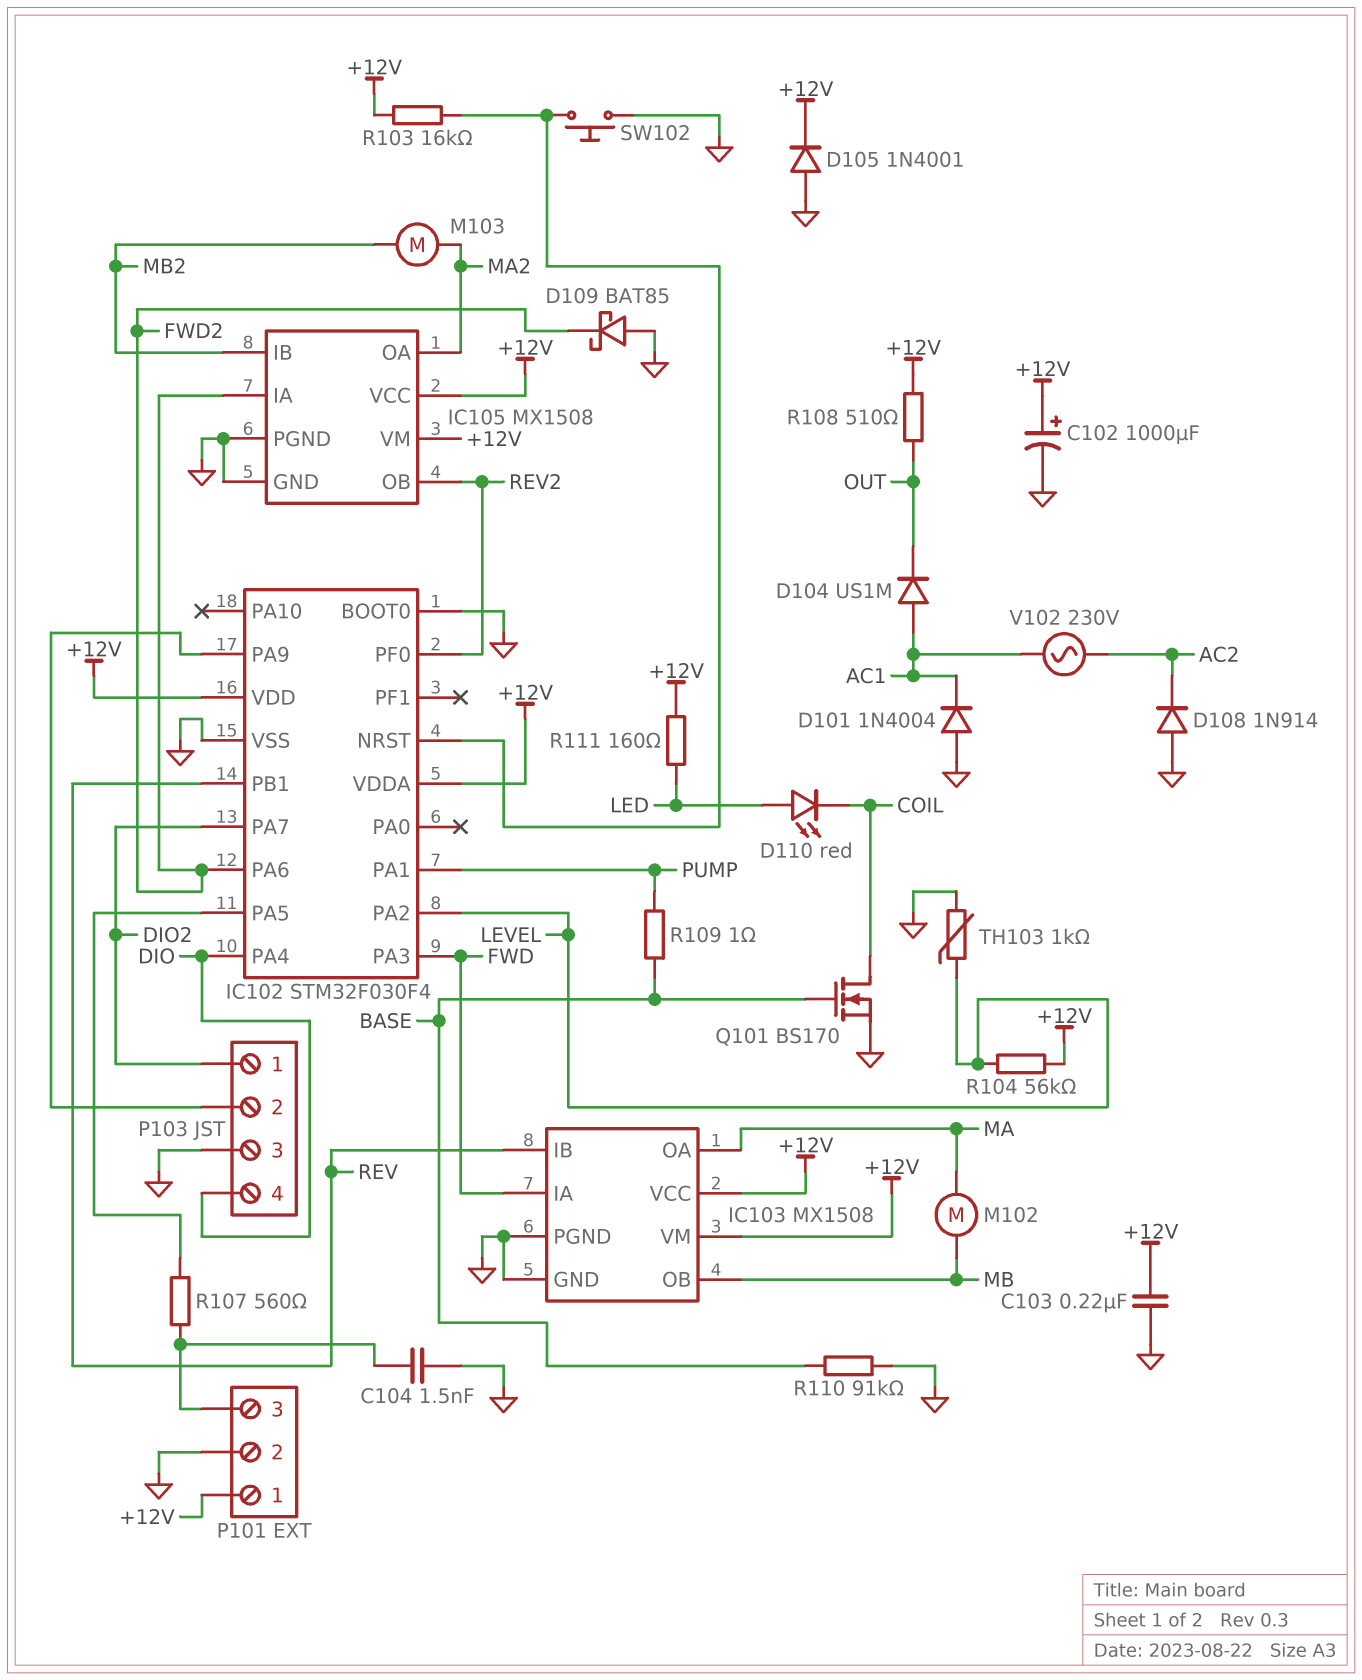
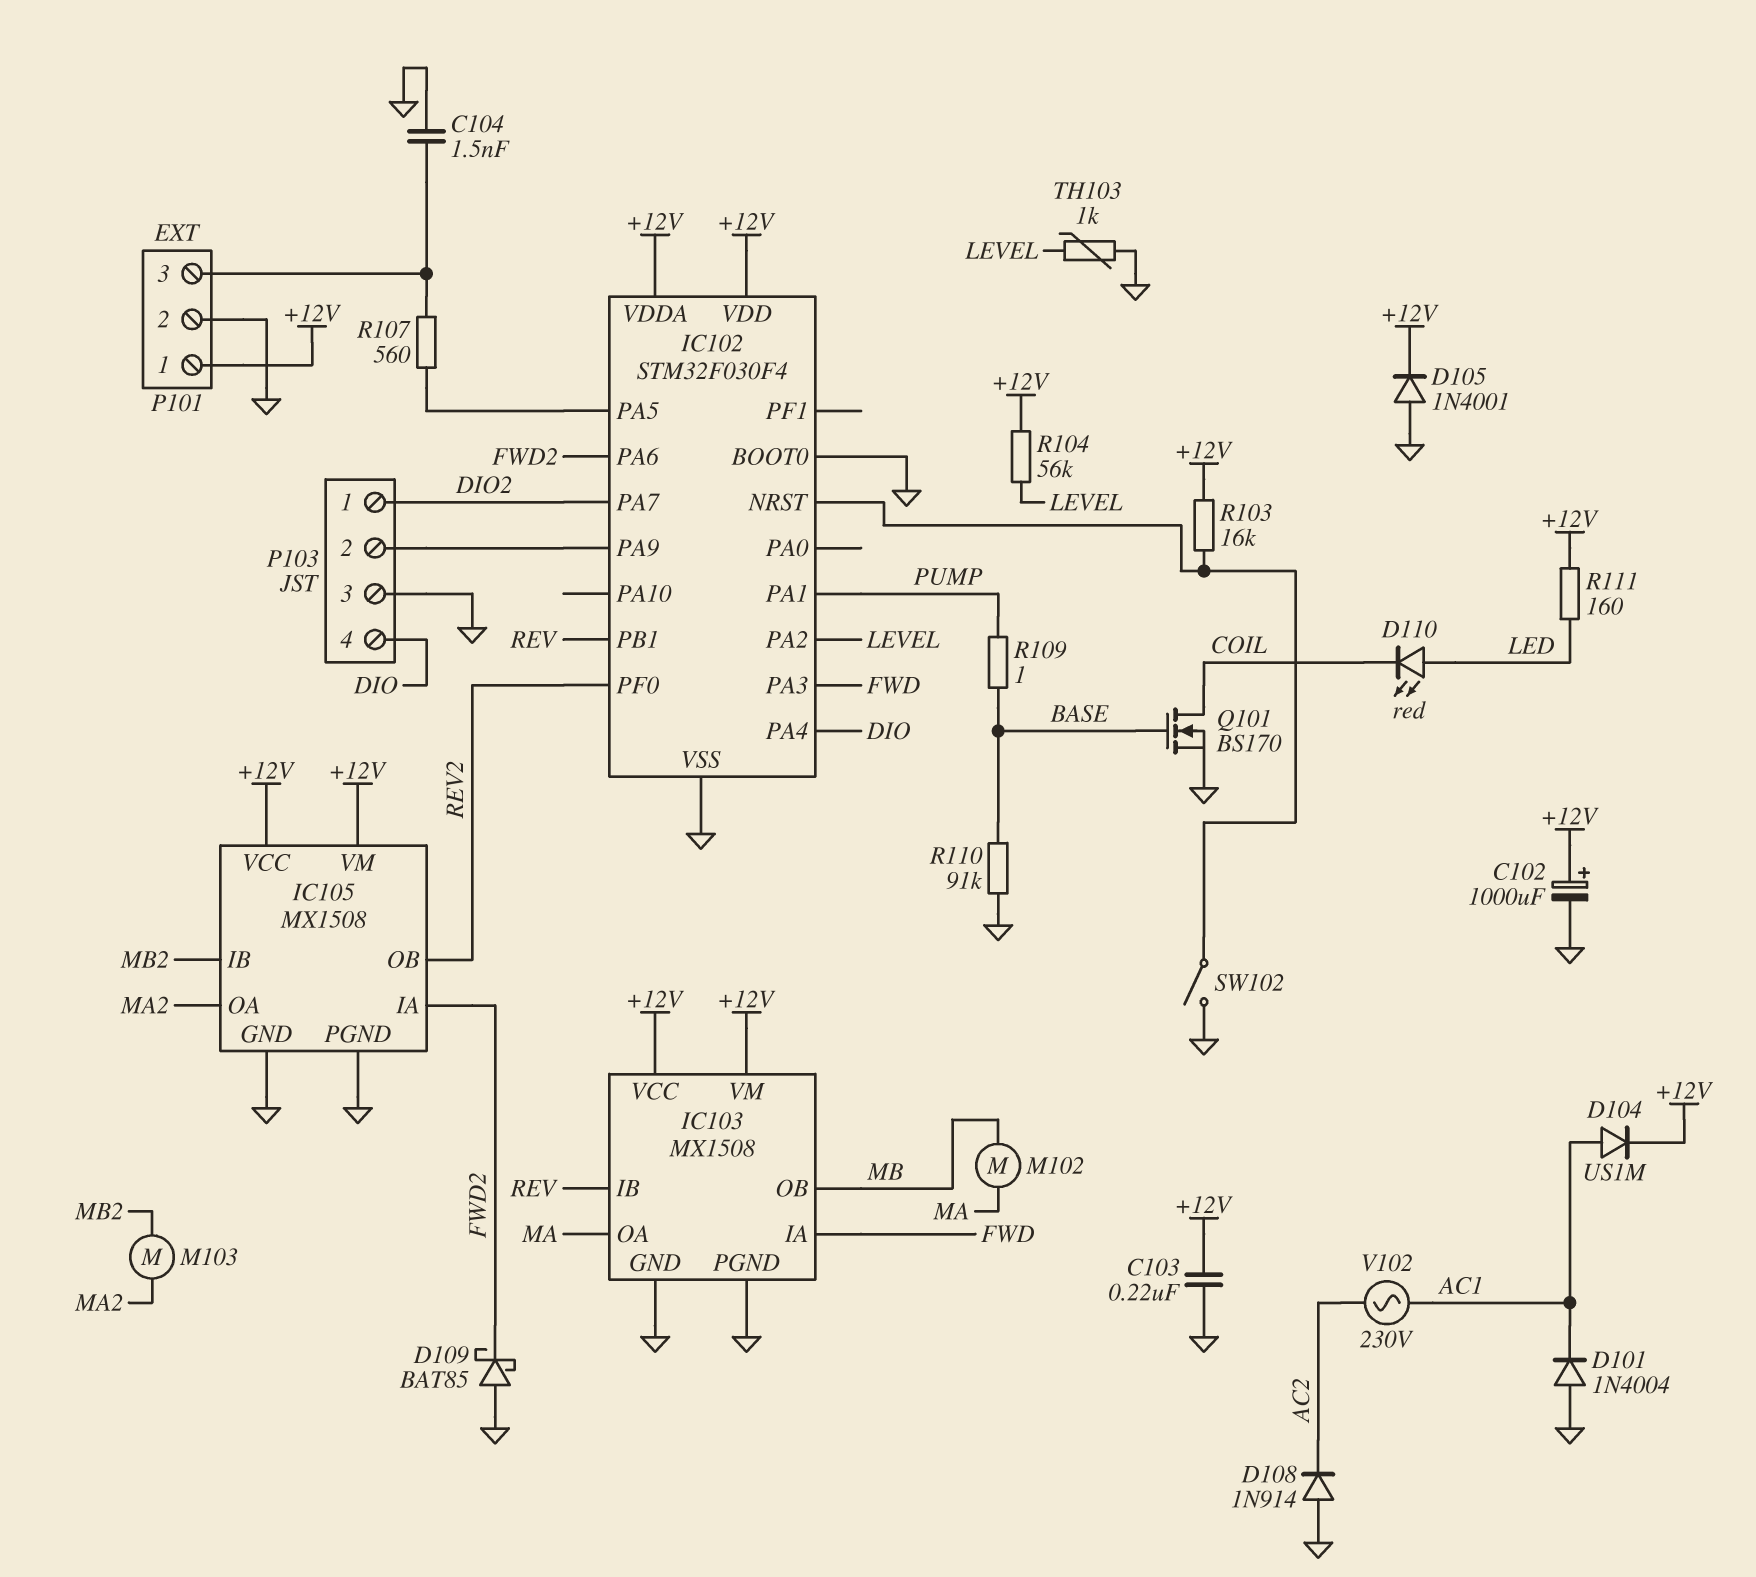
D104: diode US1M (A AC1, K OUT) -> diode US1M (A AC1, K +12V)
R108: 510 (+12V, OUT) -> none
SW102: button (GND, IC102/NRST) -> switch (GND, IC102/NRST)

